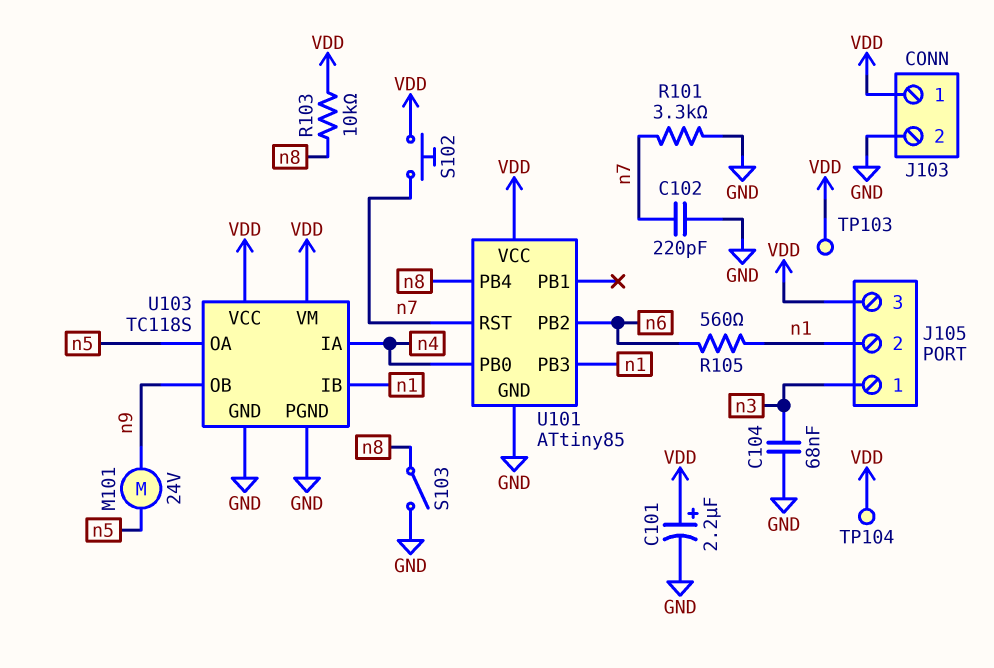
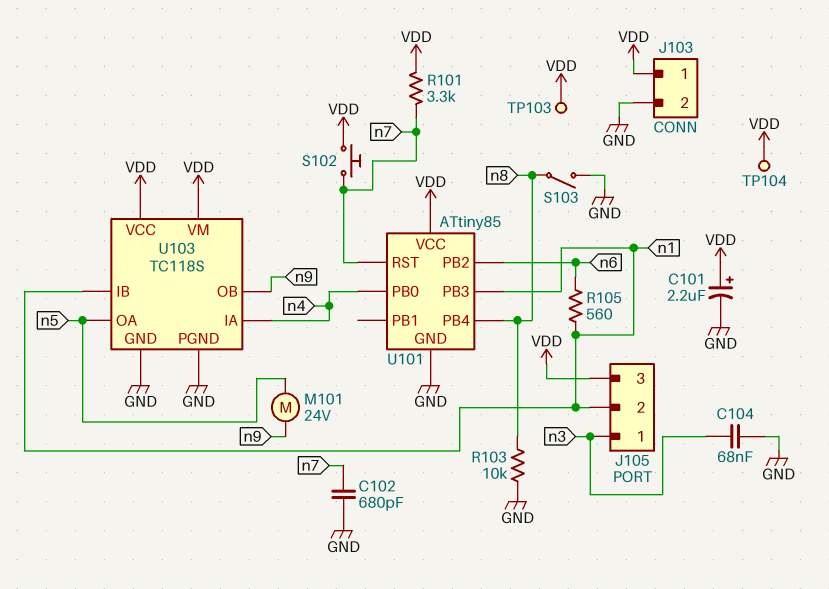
C102: 220pF (GND, n7) -> 680pF (GND, n7)
R101: 3.3k (GND, n7) -> 3.3k (VDD, n7)
R103: 10k (VDD, n8) -> 10k (GND, n8)

